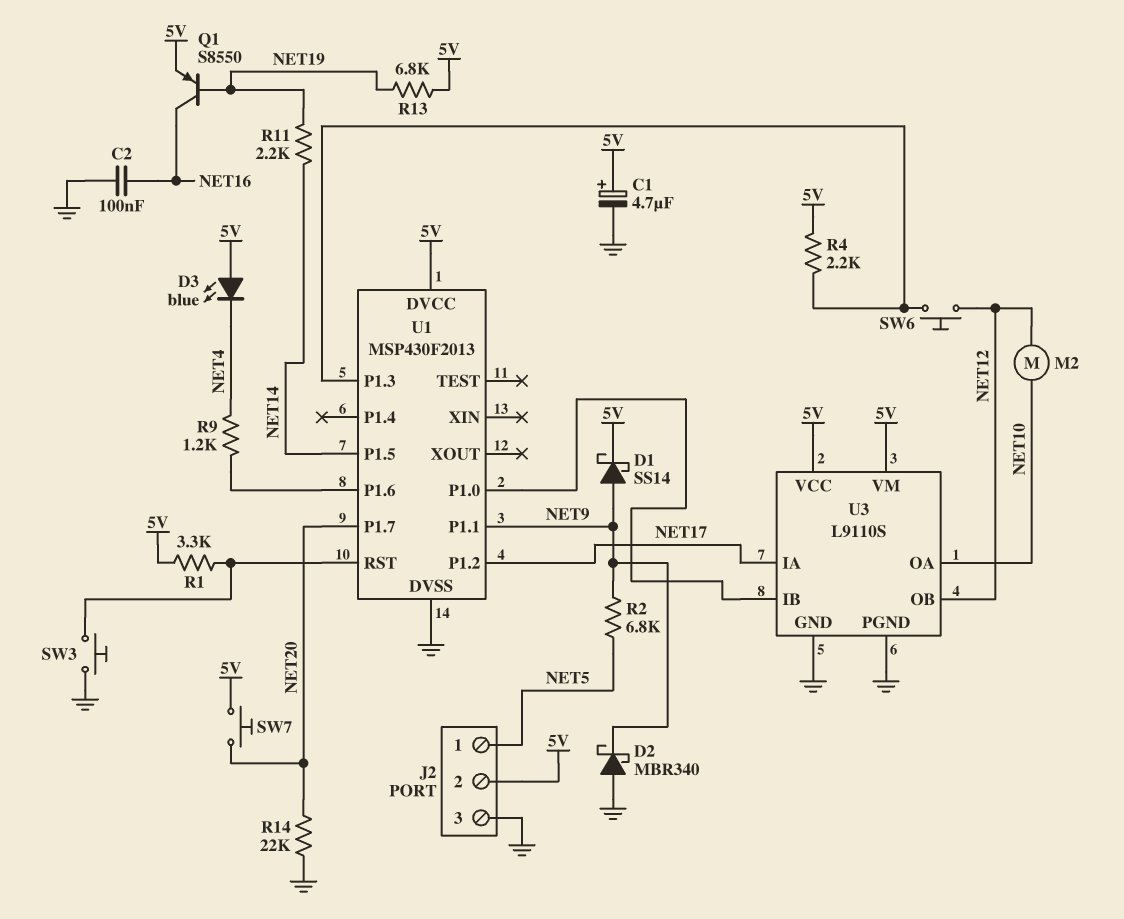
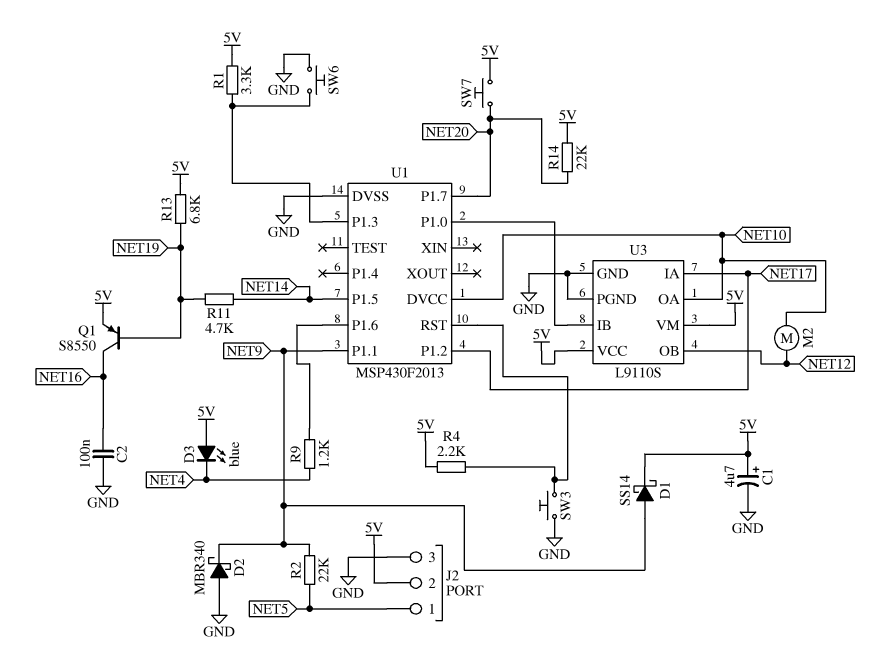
R1: 3.3k (5V, U1/RST) -> 3.3k (5V, U1/P1.3)
R2: 6.8k (NET5, NET9) -> 22k (NET5, NET9)
R4: 2.2k (5V, U1/P1.3) -> 2.2k (5V, U1/RST)
R11: 2.2k (NET14, NET19) -> 4.7k (NET14, NET19)
R14: 22k (GND, NET20) -> 22k (5V, NET20)
SW6: button (NET12, U1/P1.3) -> button (GND, U1/P1.3)
U1 pin DVCC: 5V -> NET10

